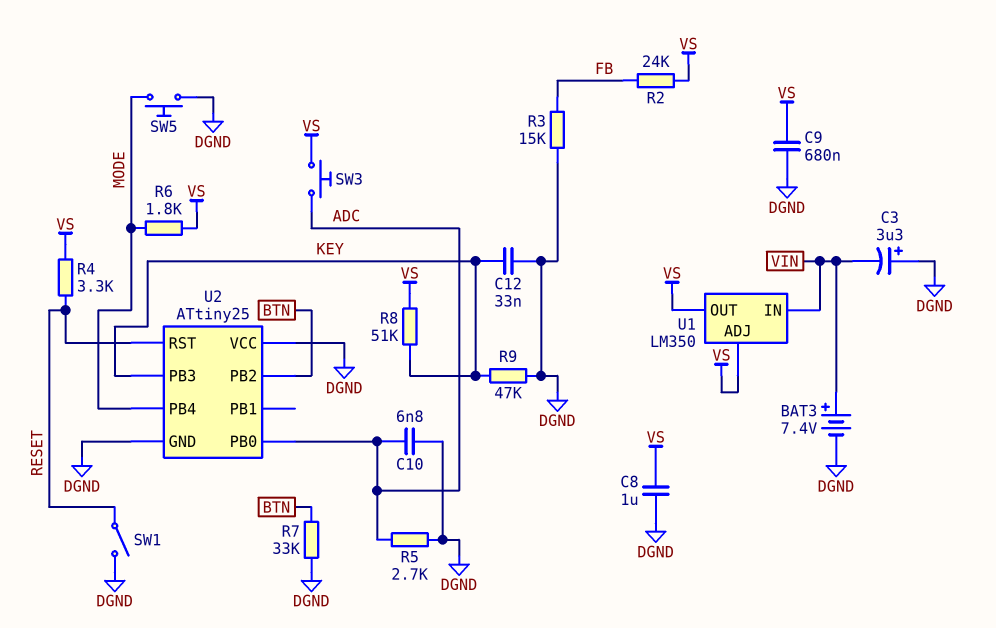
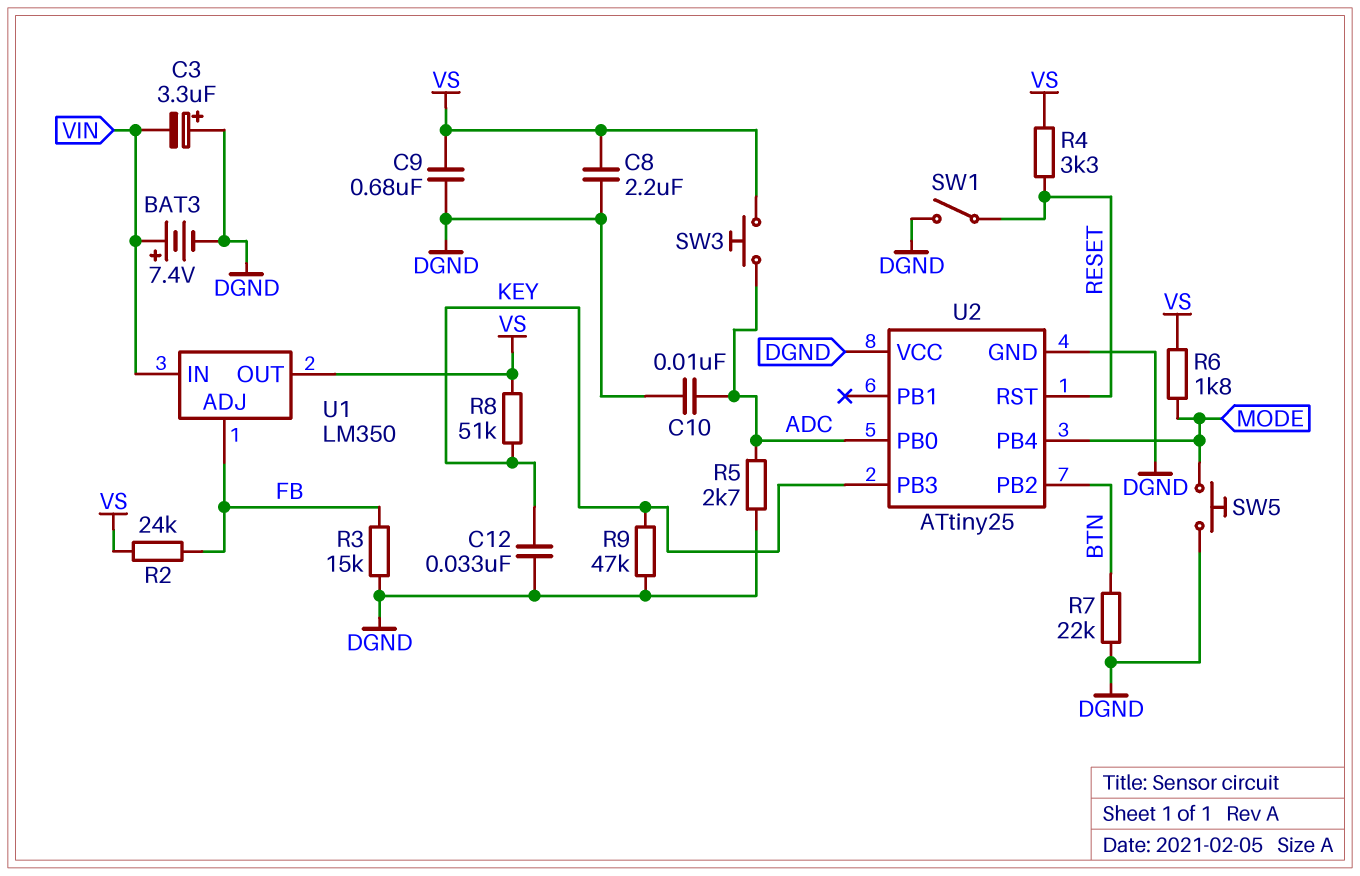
C8: 1uF (DGND, VS) -> 2.2uF (DGND, VS)
C10: 6.8nF (ADC, DGND) -> 10nF (ADC, DGND)
R7: 33k (BTN, DGND) -> 22k (BTN, DGND)
U1 pin ADJ: VS -> FB

